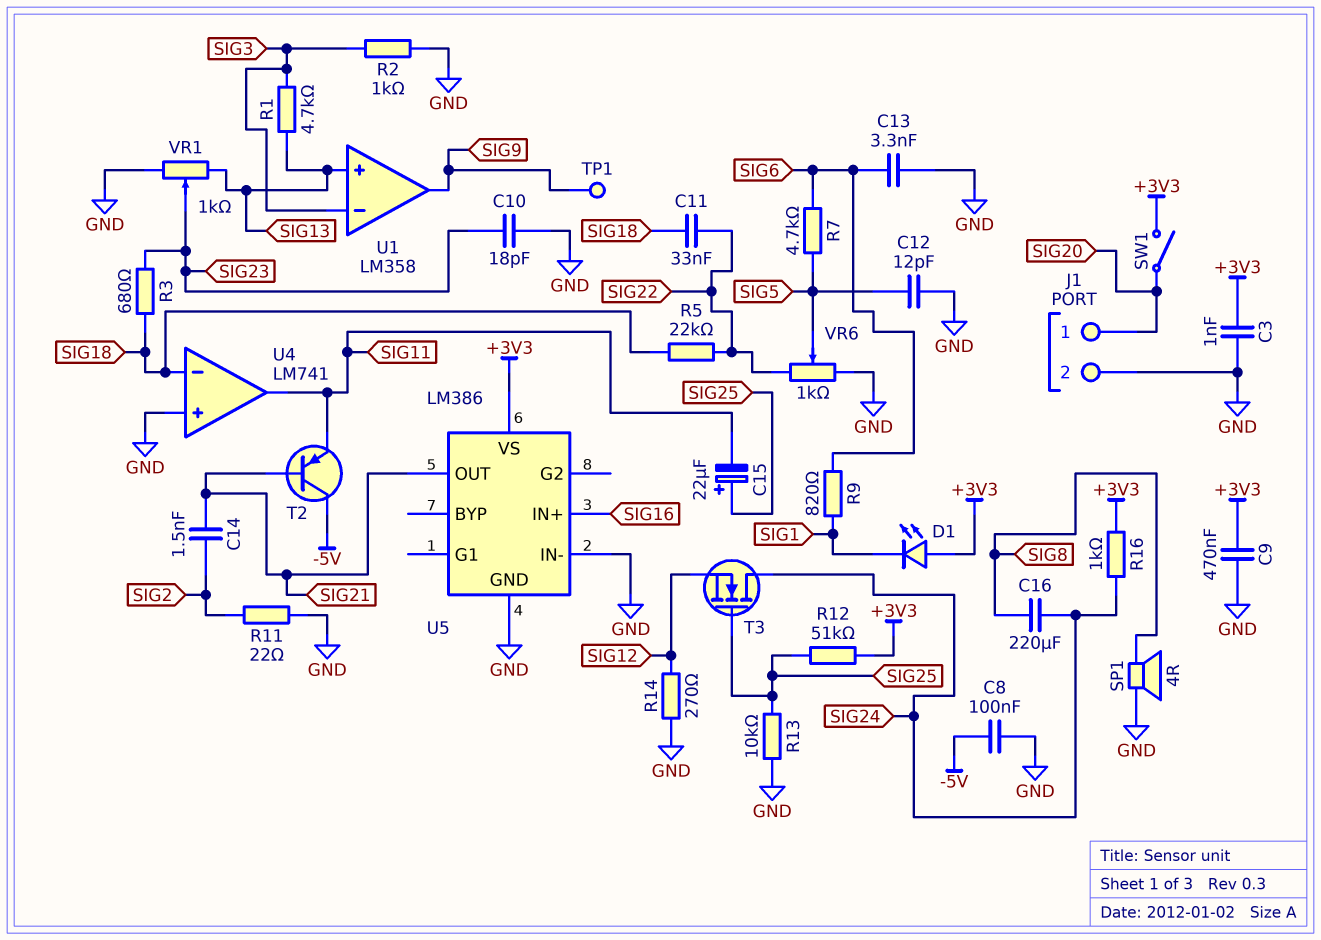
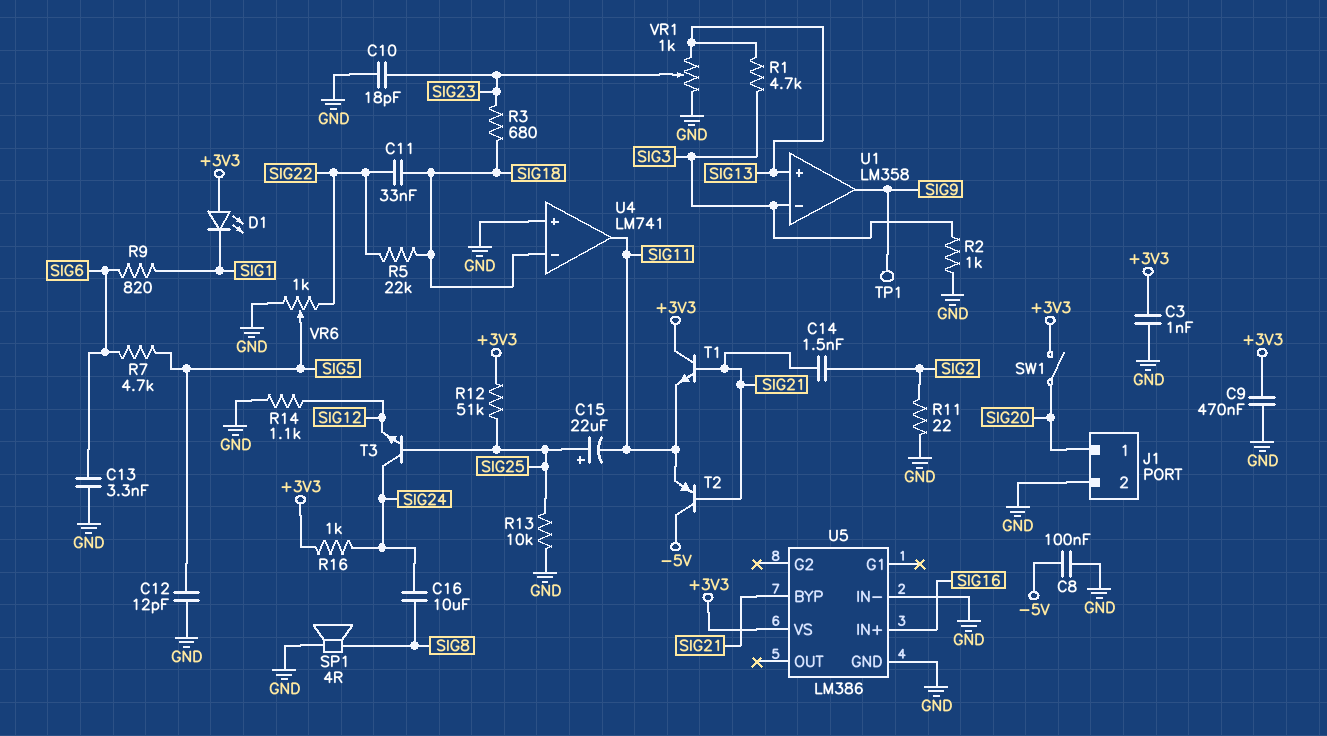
C16: 220uF (SIG8, SIG24) -> 10uF (SIG8, SIG24)
R14: 270 (GND, SIG12) -> 1.1k (GND, SIG12)
T1: none -> NPN (B SIG21, C +3V3, E SIG11)
T3: NMOS (G SIG25, D SIG24, S SIG12) -> NPN (B SIG25, C SIG24, E SIG12)
U5 pin BYP: none -> SIG21
U5 pin OUT: SIG21 -> none

